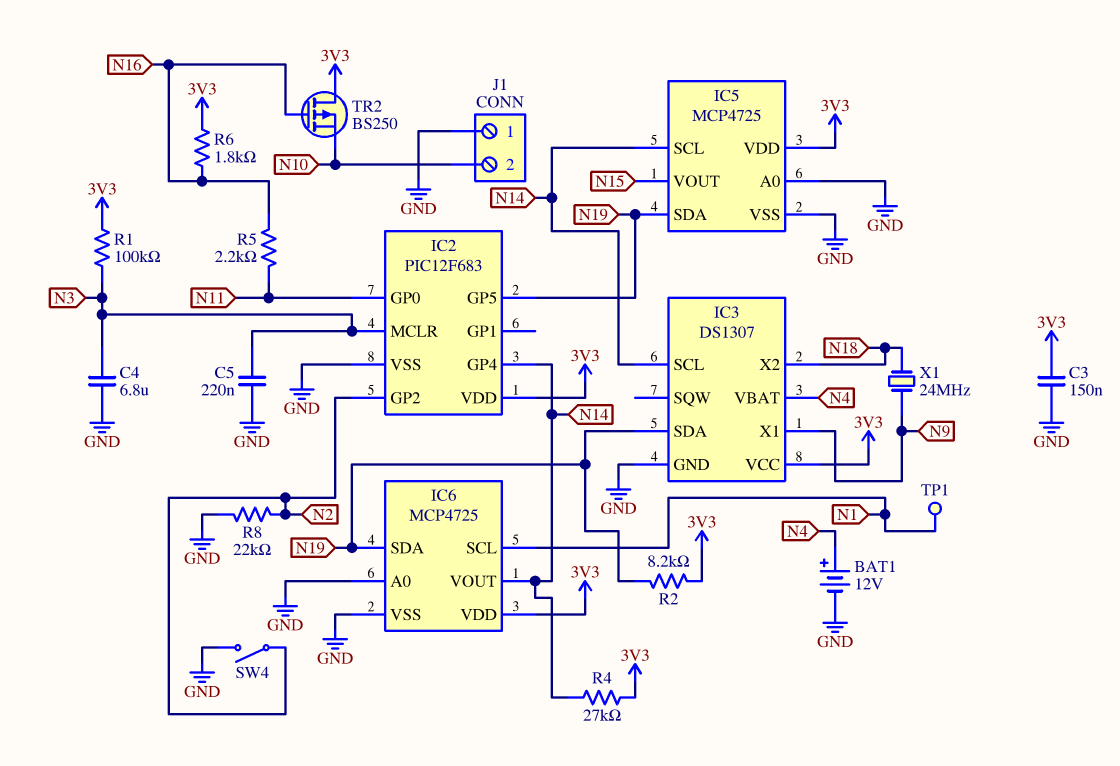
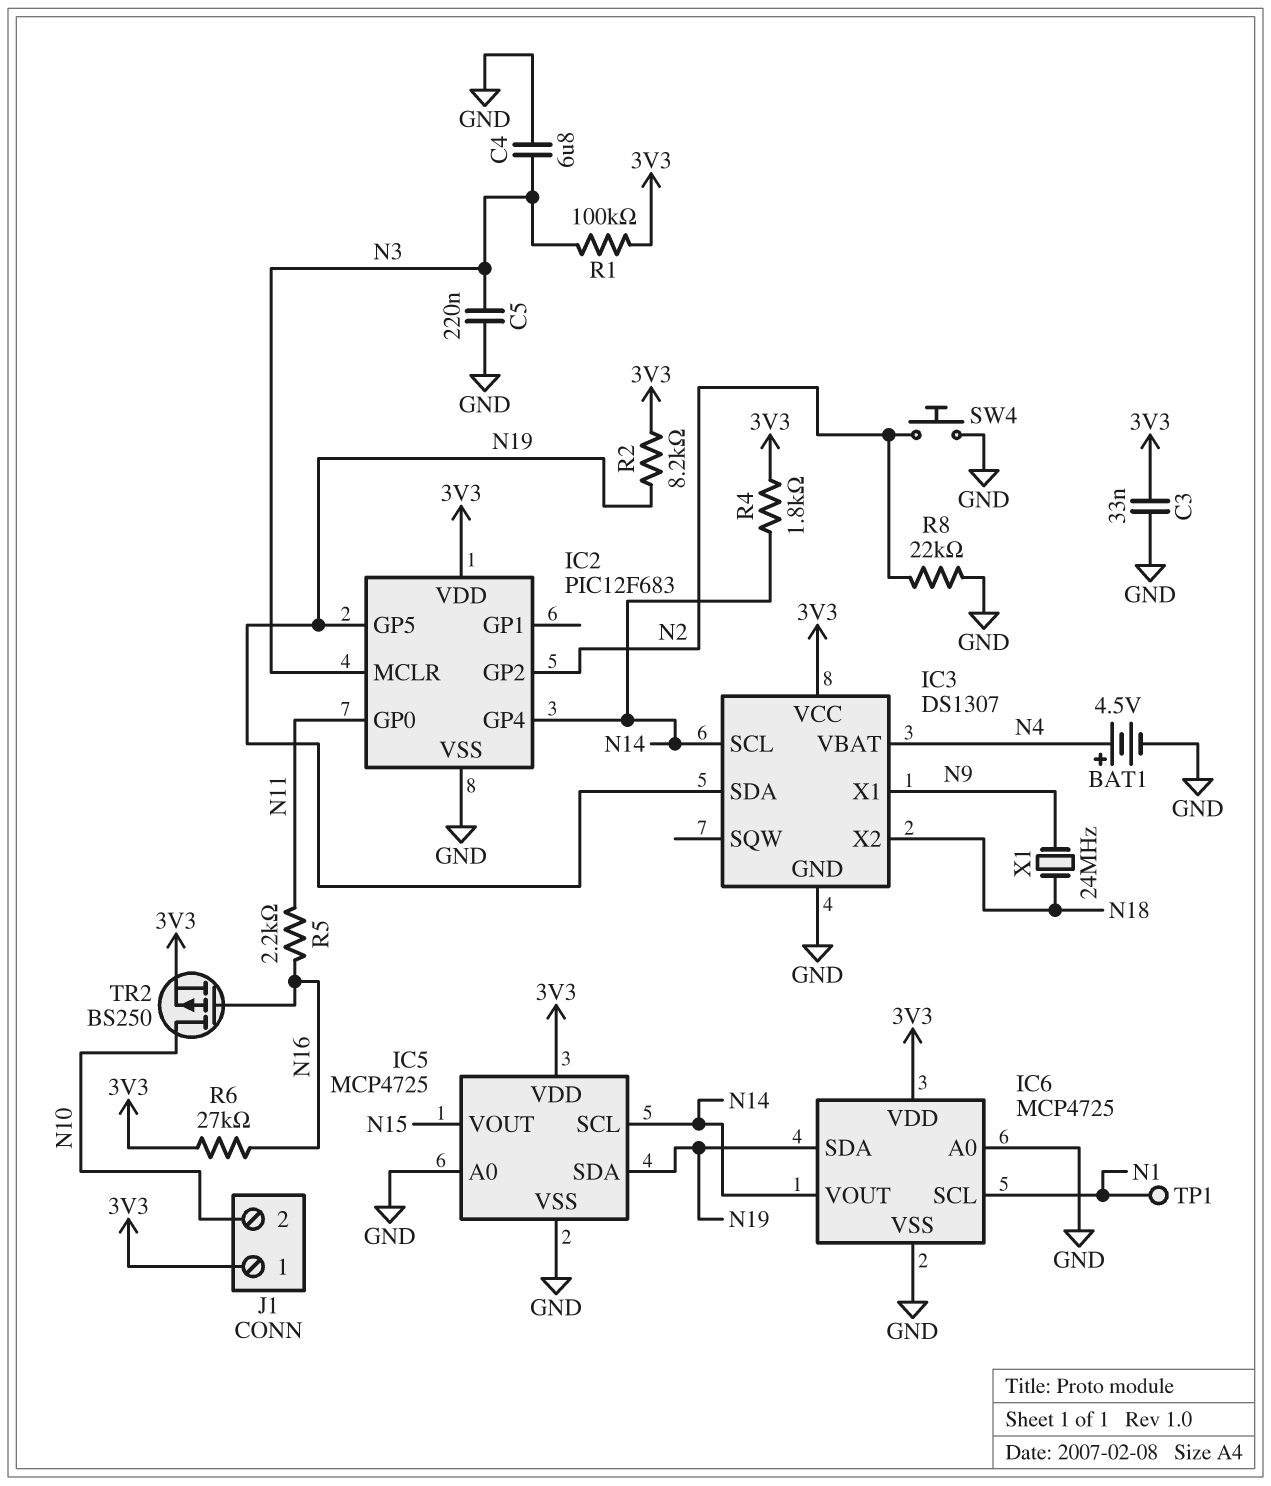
BAT1: 12V (plus N4, minus GND) -> 4.5V (plus N4, minus GND)
C3: 150nF (3V3, GND) -> 33nF (3V3, GND)
J1 pin 1: GND -> 3V3
R4: 27k (3V3, N14) -> 1.8k (3V3, N14)
R6: 1.8k (3V3, N16) -> 27k (3V3, N16)
SW4: switch (GND, N2) -> button (GND, N2)
TR2: PMOS BS250 (G N16, D 3V3, S N10) -> PMOS BS250 (G N16, D N10, S 3V3)

